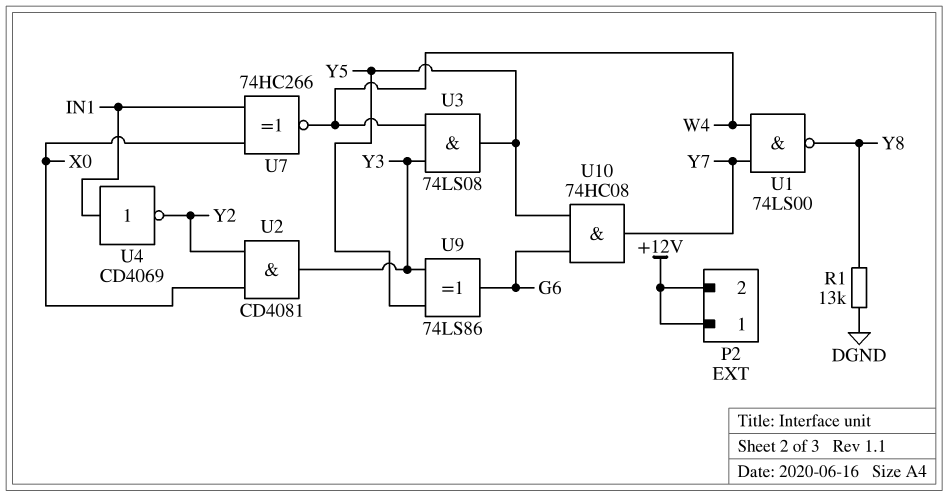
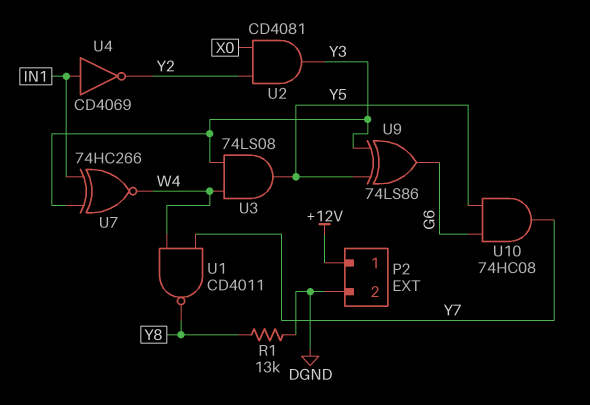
P2 pin 2: +12V -> DGND
U1: NAND 74LS00 (in W4, in Y7, out Y8) -> NAND CD4011 (in W4, in Y7, out Y8)
U7: XNOR 74HC266 (in IN1, in X0, out W4) -> XNOR 74HC266 (in IN1, in Y3, out W4)

